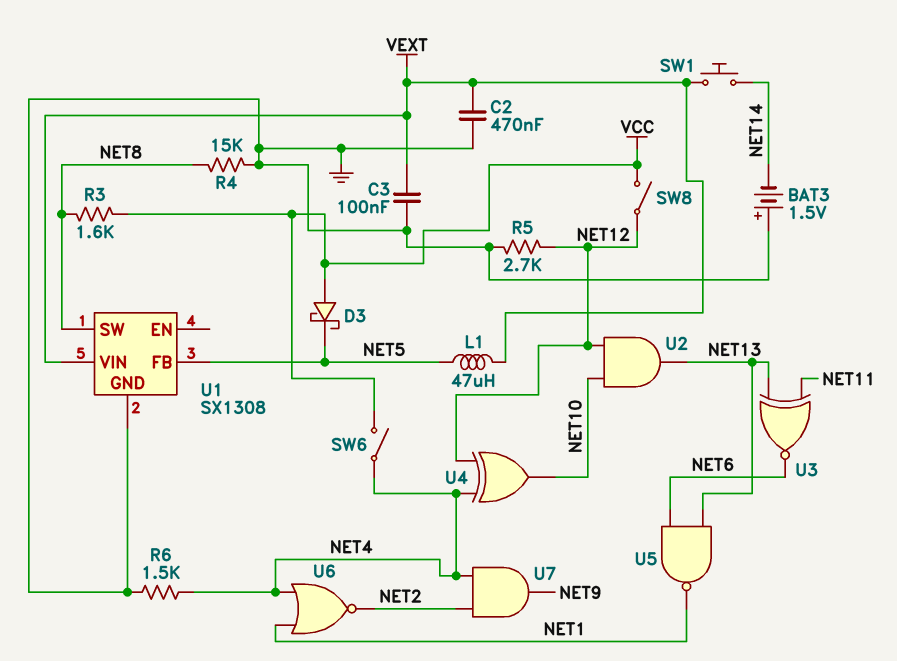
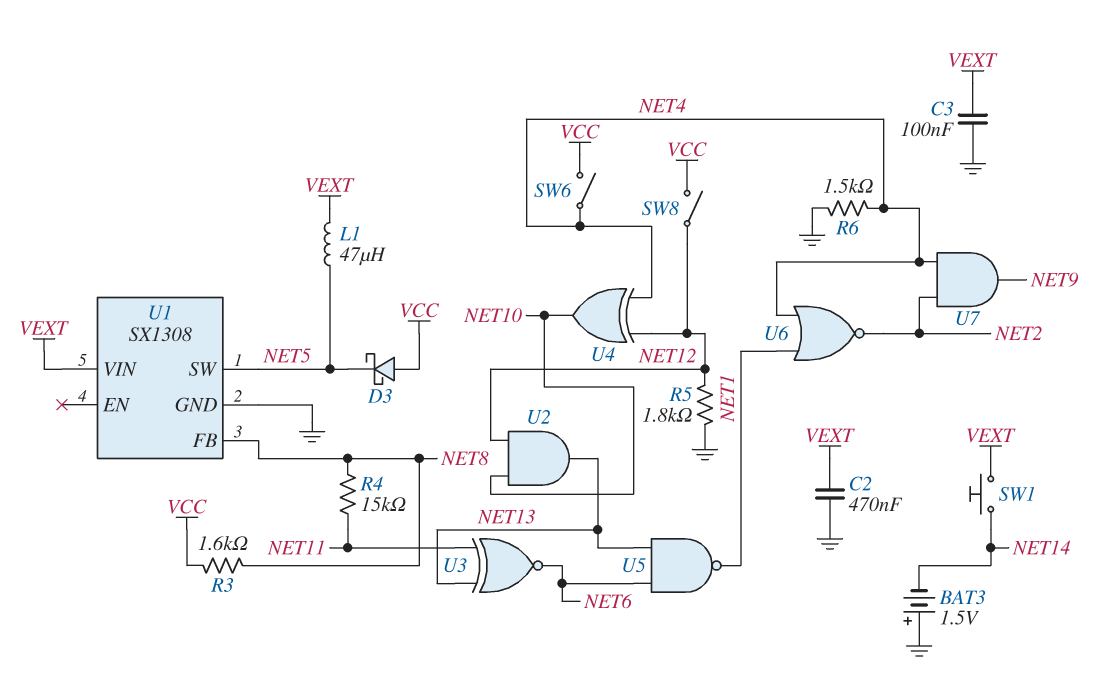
R4: 15k (GND, NET8) -> 15k (NET8, NET11)
R5: 2.7k (GND, NET12) -> 1.8k (GND, NET12)
U1 pin FB: NET5 -> NET8
U1 pin SW: NET8 -> NET5

